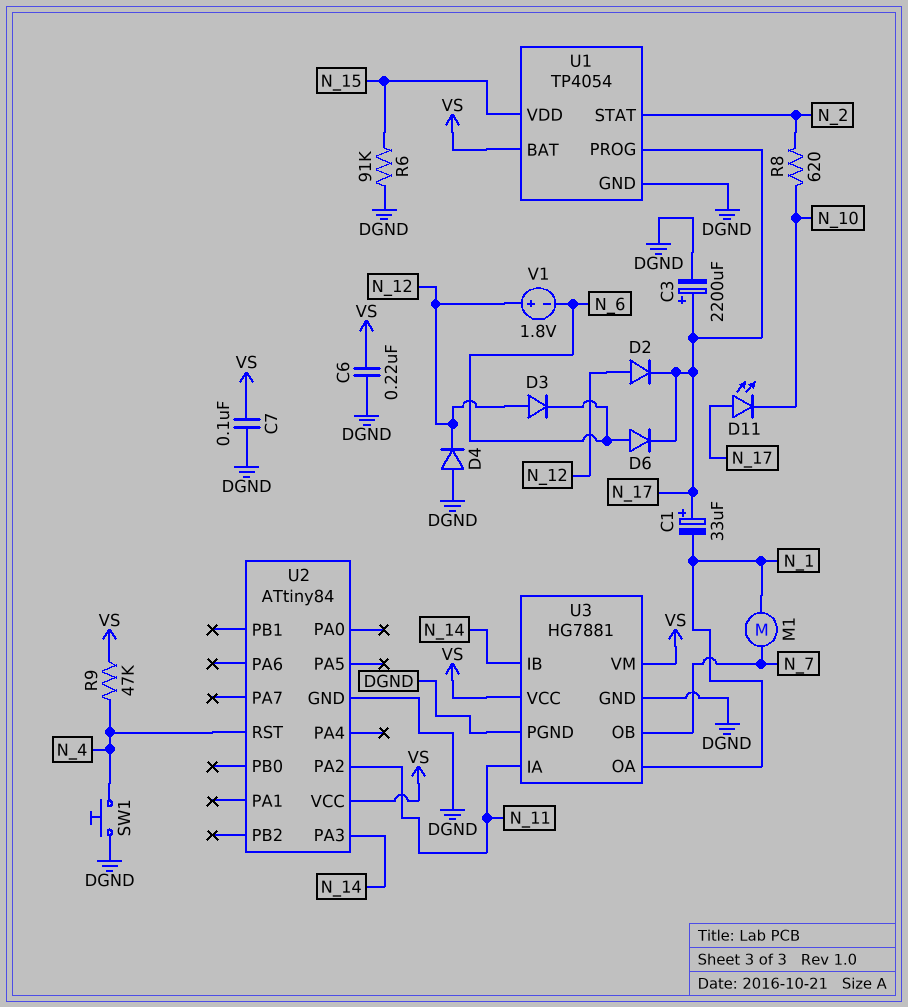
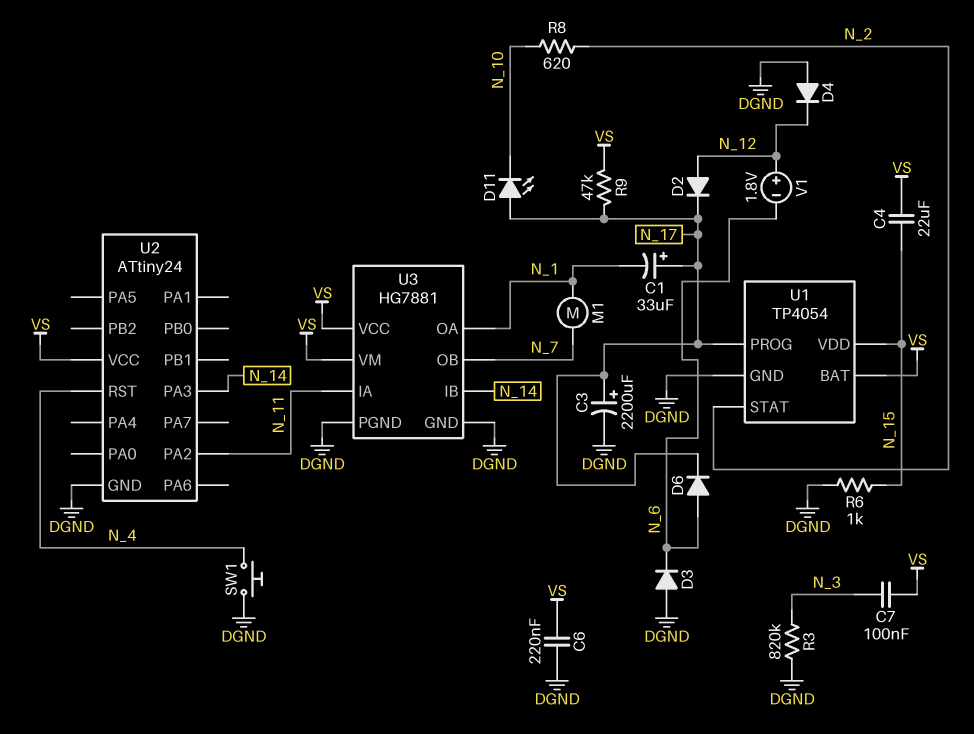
C4: none -> 22uF (N_15, VS)
C7: 100nF (DGND, VS) -> 100nF (N_3, VS)
D3: diode (A N_12, K N_6) -> diode (A DGND, K N_6)
R3: none -> 820k (DGND, N_3)
R6: 91k (DGND, N_15) -> 1k (DGND, N_15)
R9: 47k (N_4, VS) -> 47k (N_17, VS)
U2: ATtiny84 -> ATtiny24

